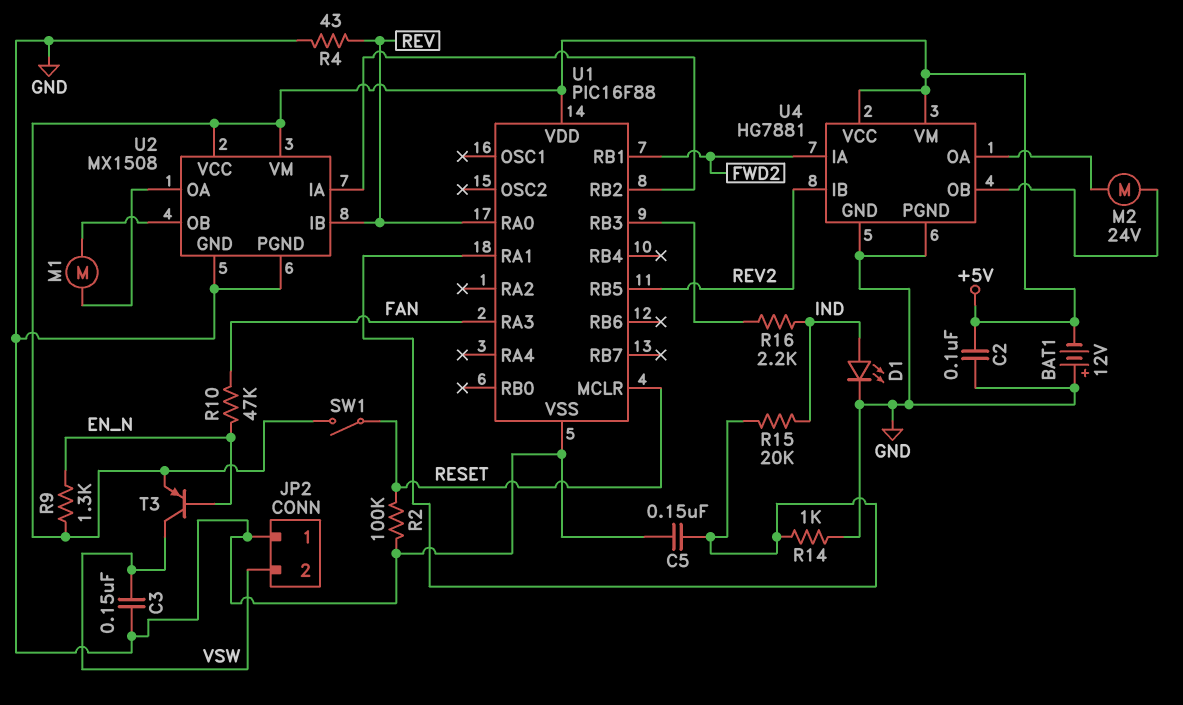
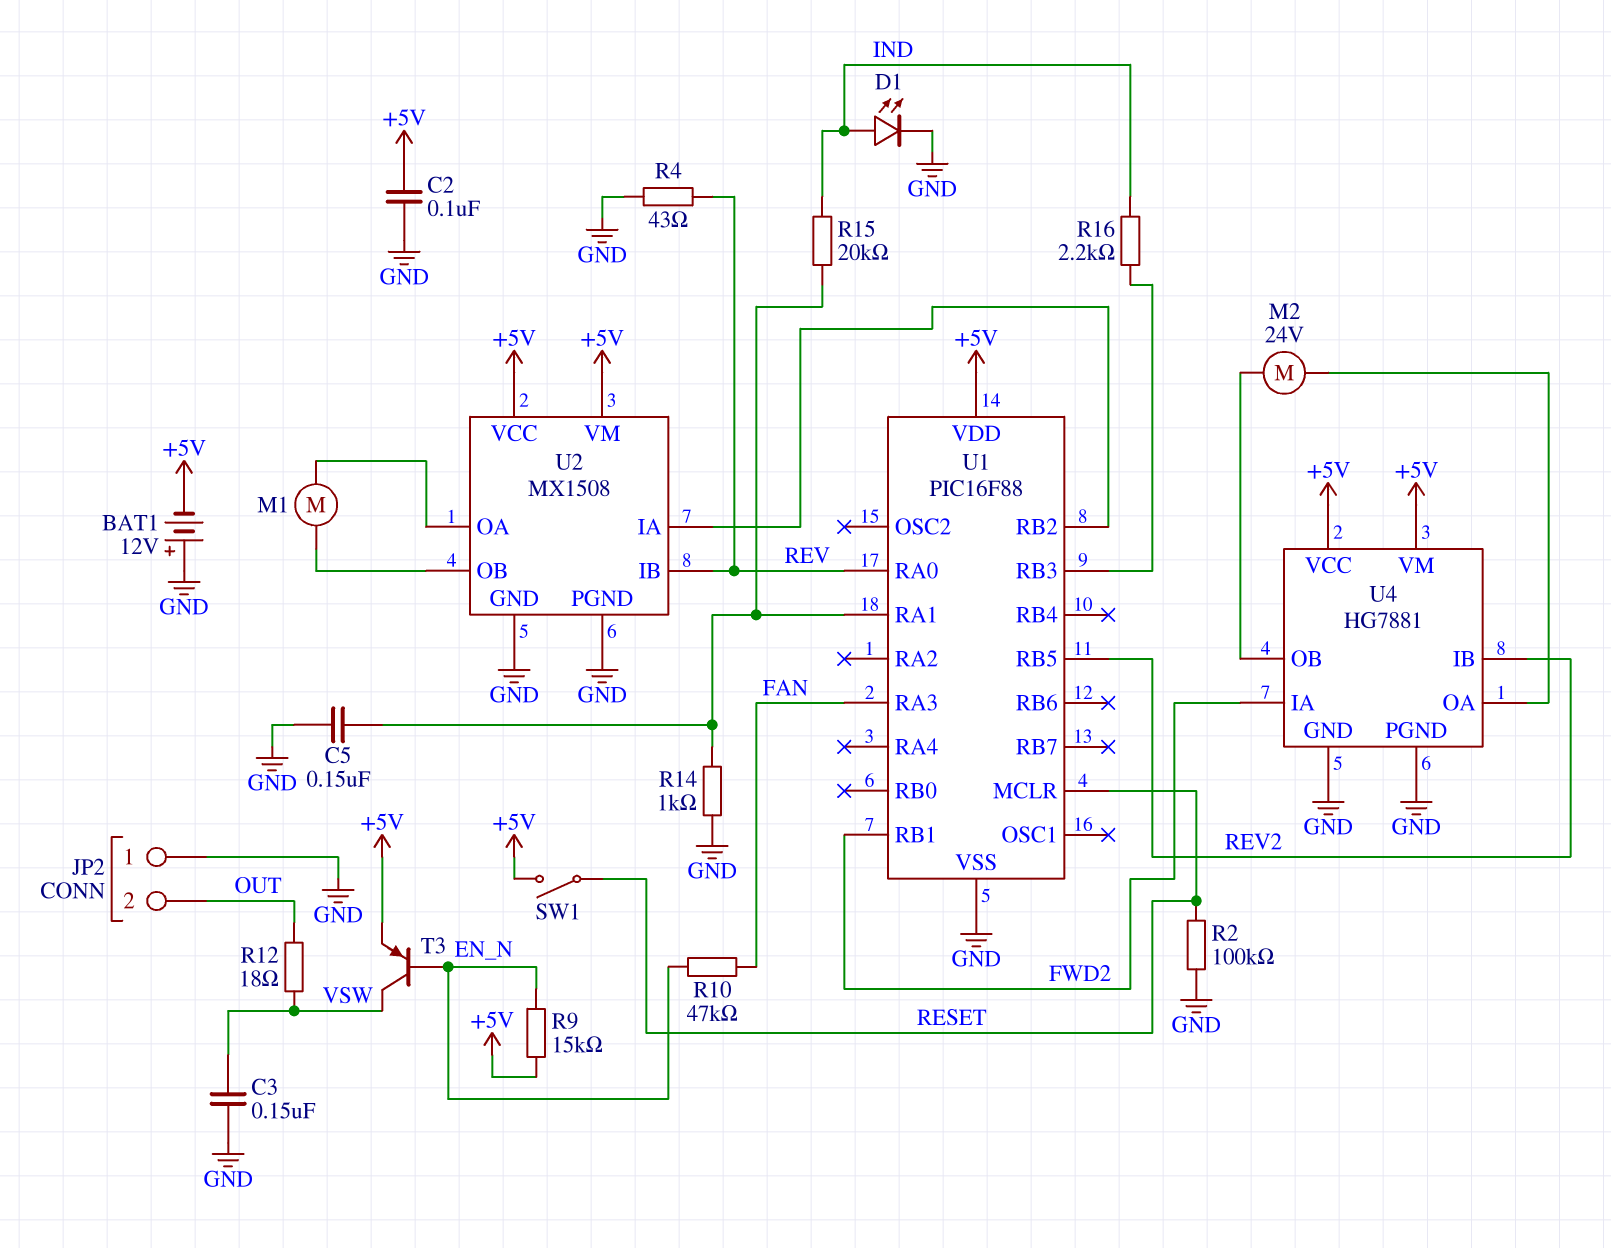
JP2 pin 2: VSW -> OUT
R9: 1.3k (+5V, EN_N) -> 15k (+5V, EN_N)
R12: none -> 18 (OUT, VSW)

